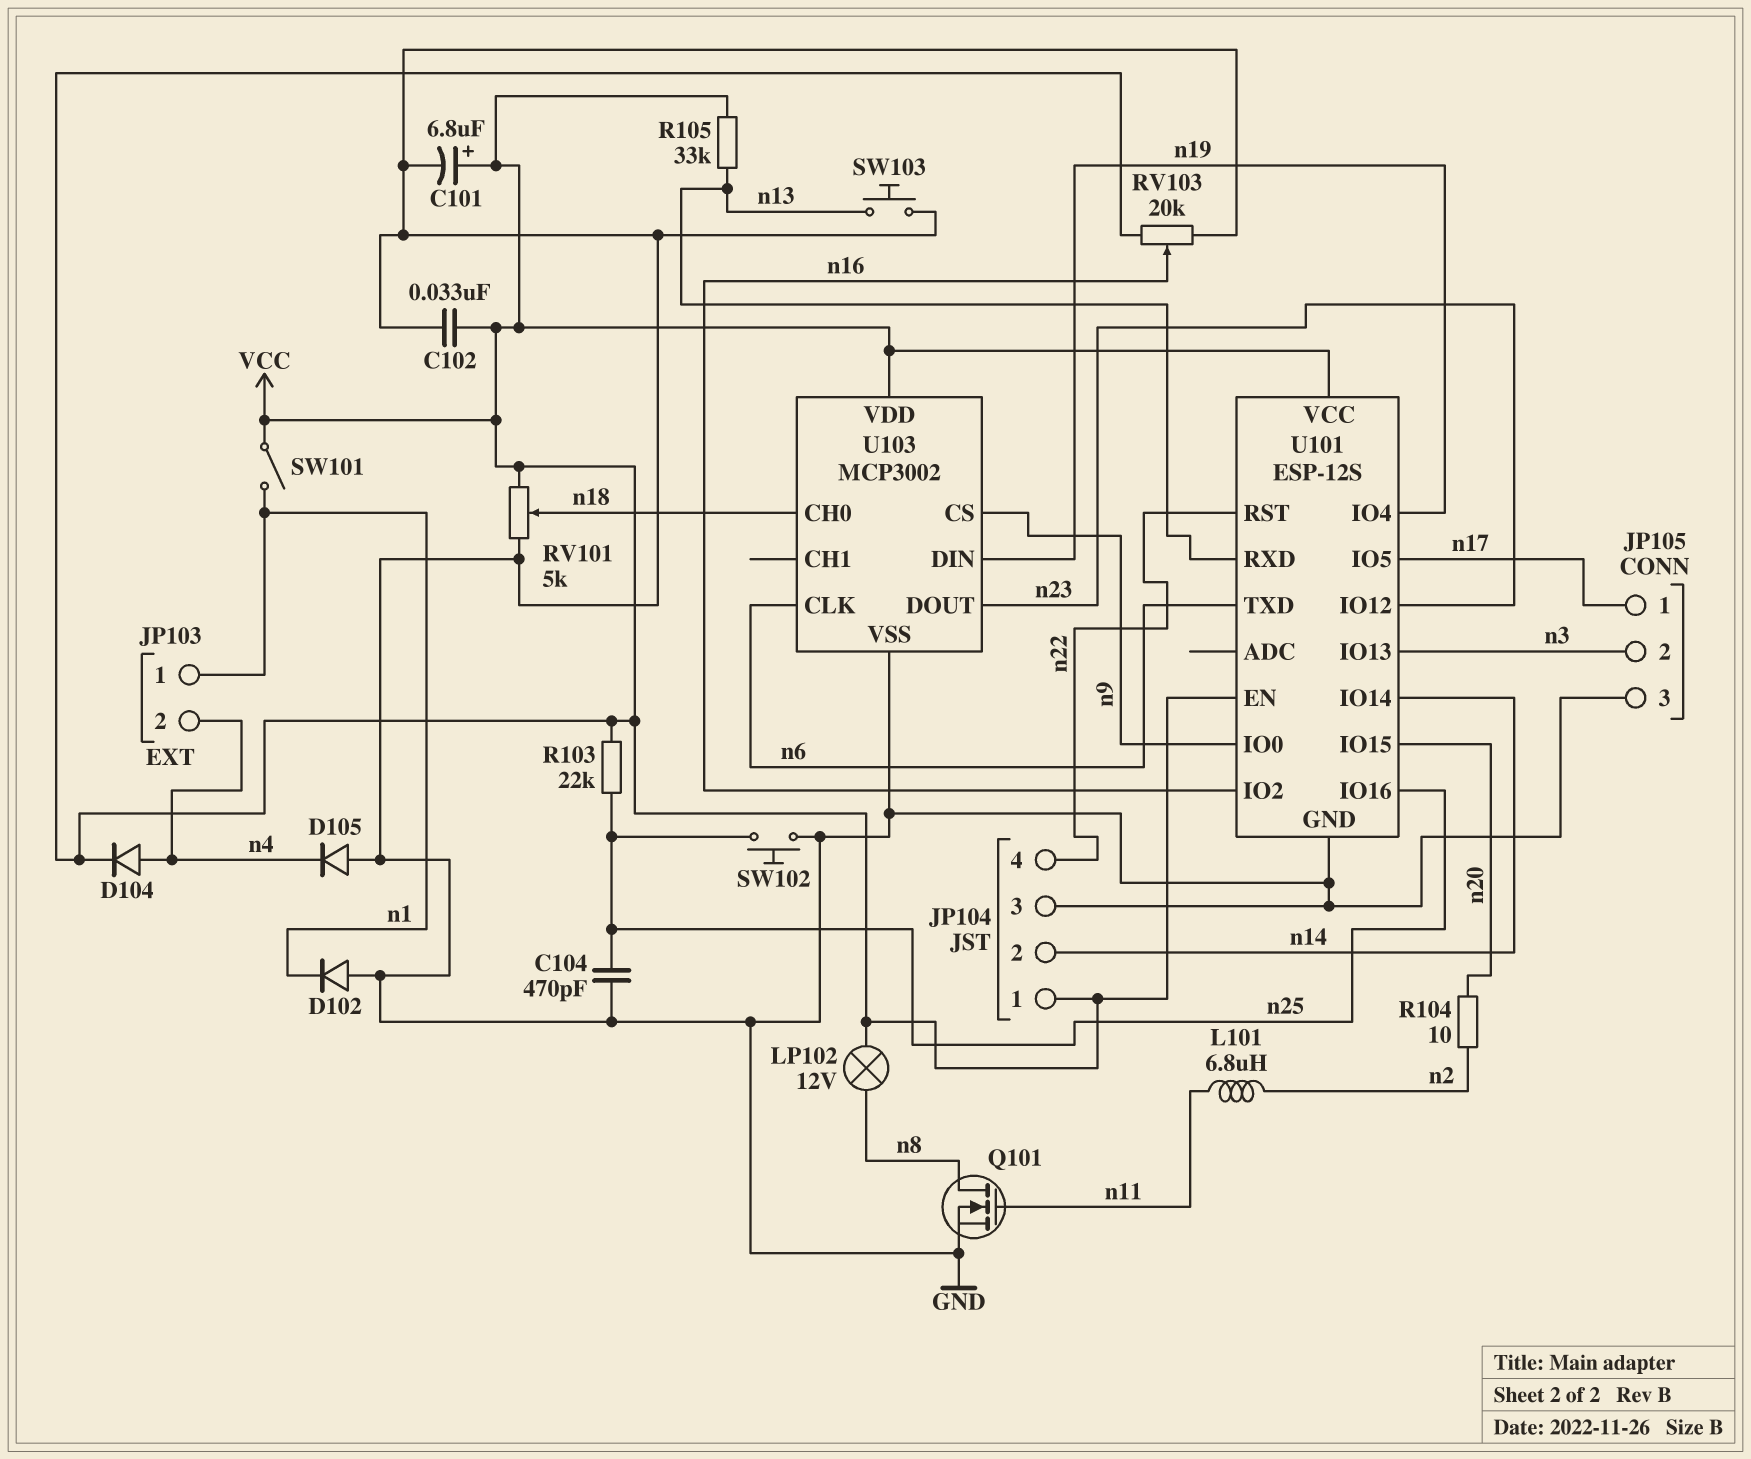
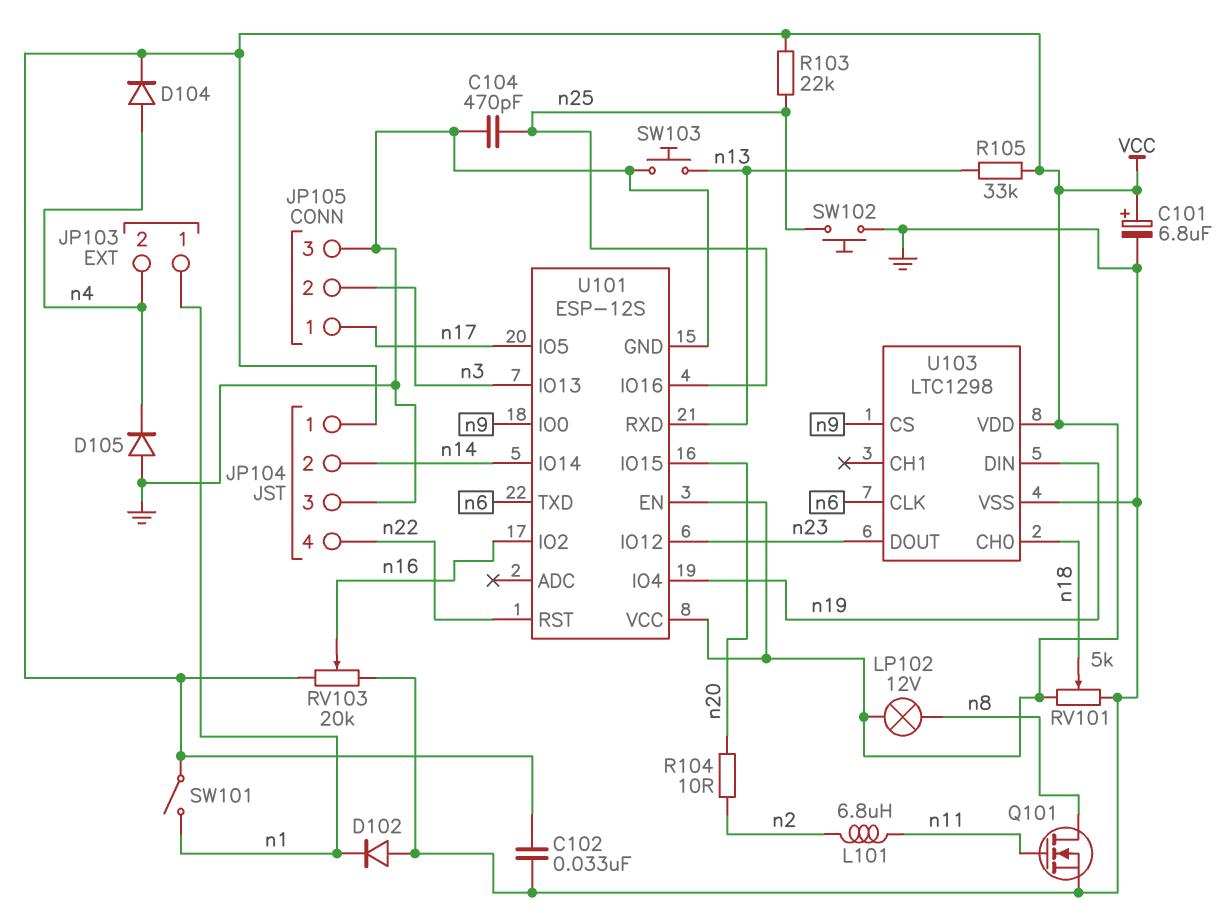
U103: MCP3002 -> LTC1298

